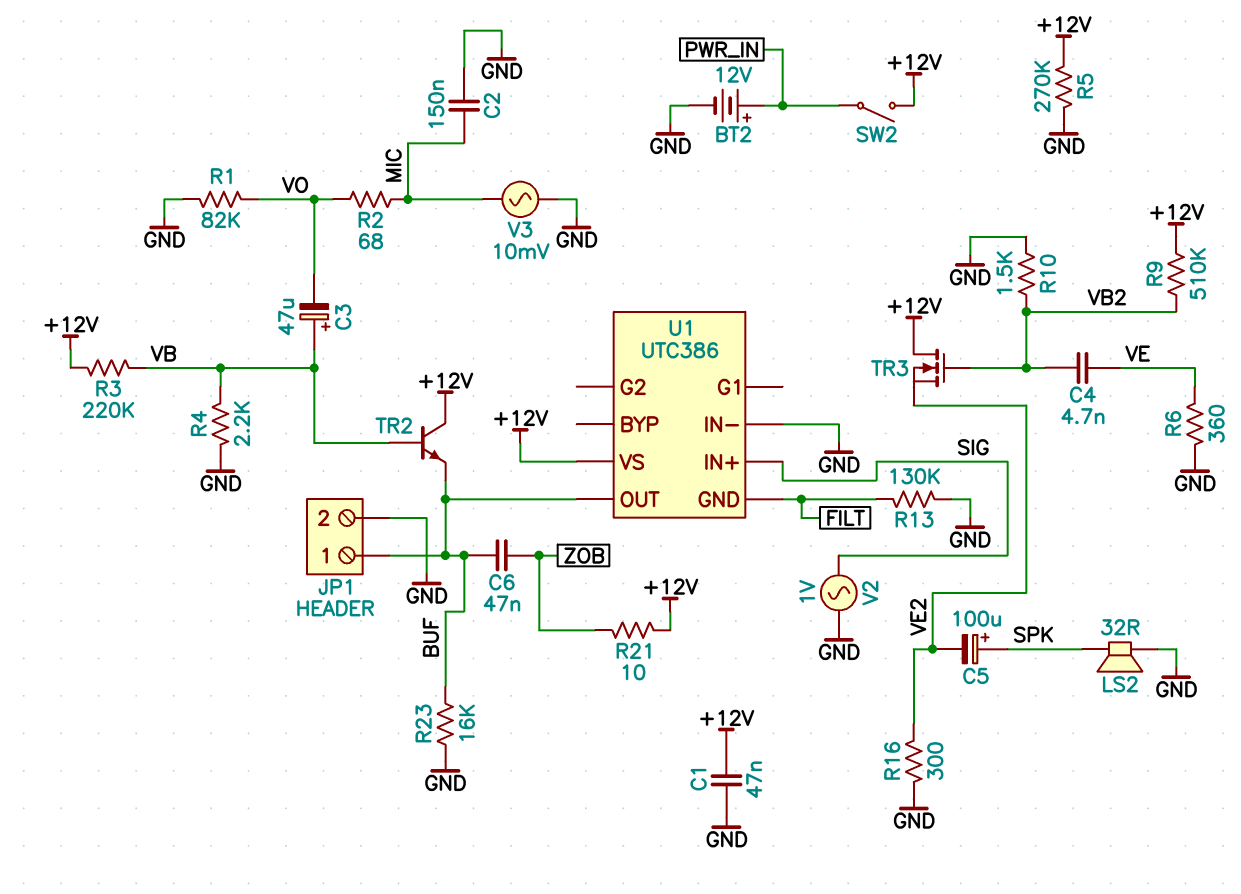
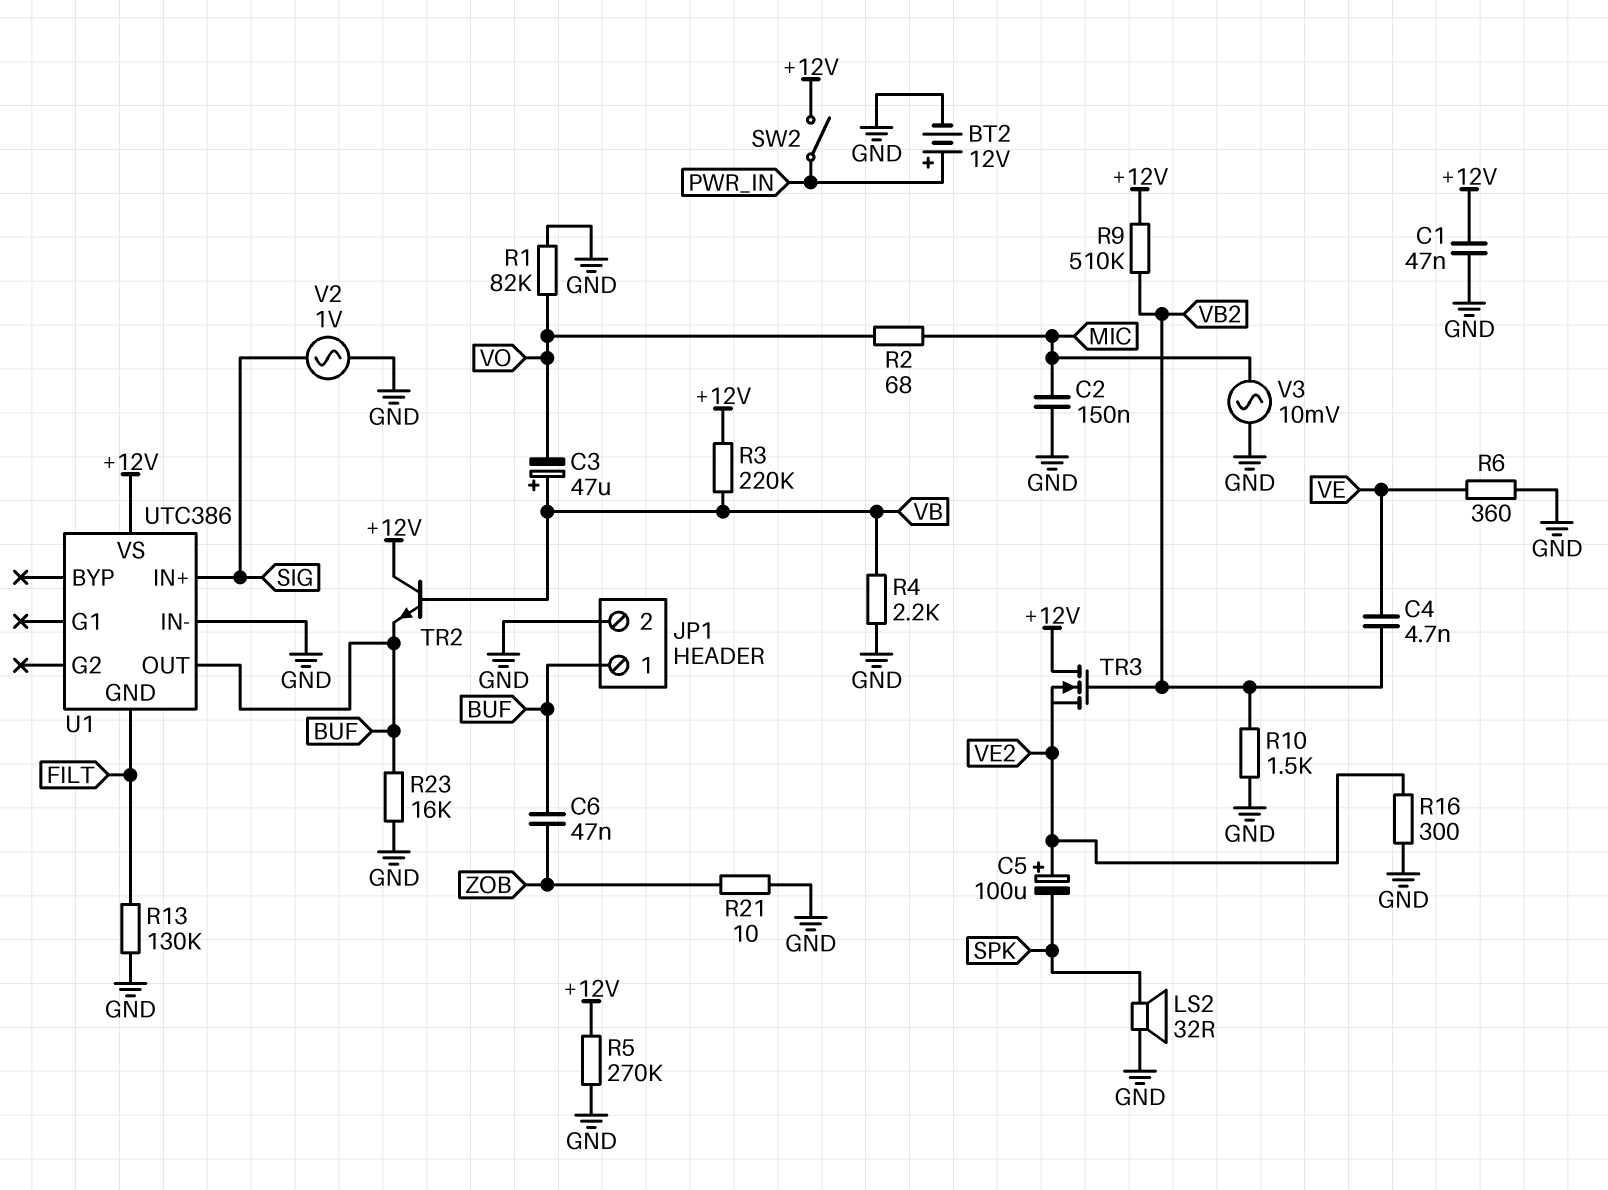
C5: 100uF (plus SPK, minus VE2) -> 100uF (plus VE2, minus SPK)
R21: 10 (+12V, ZOB) -> 10 (GND, ZOB)

